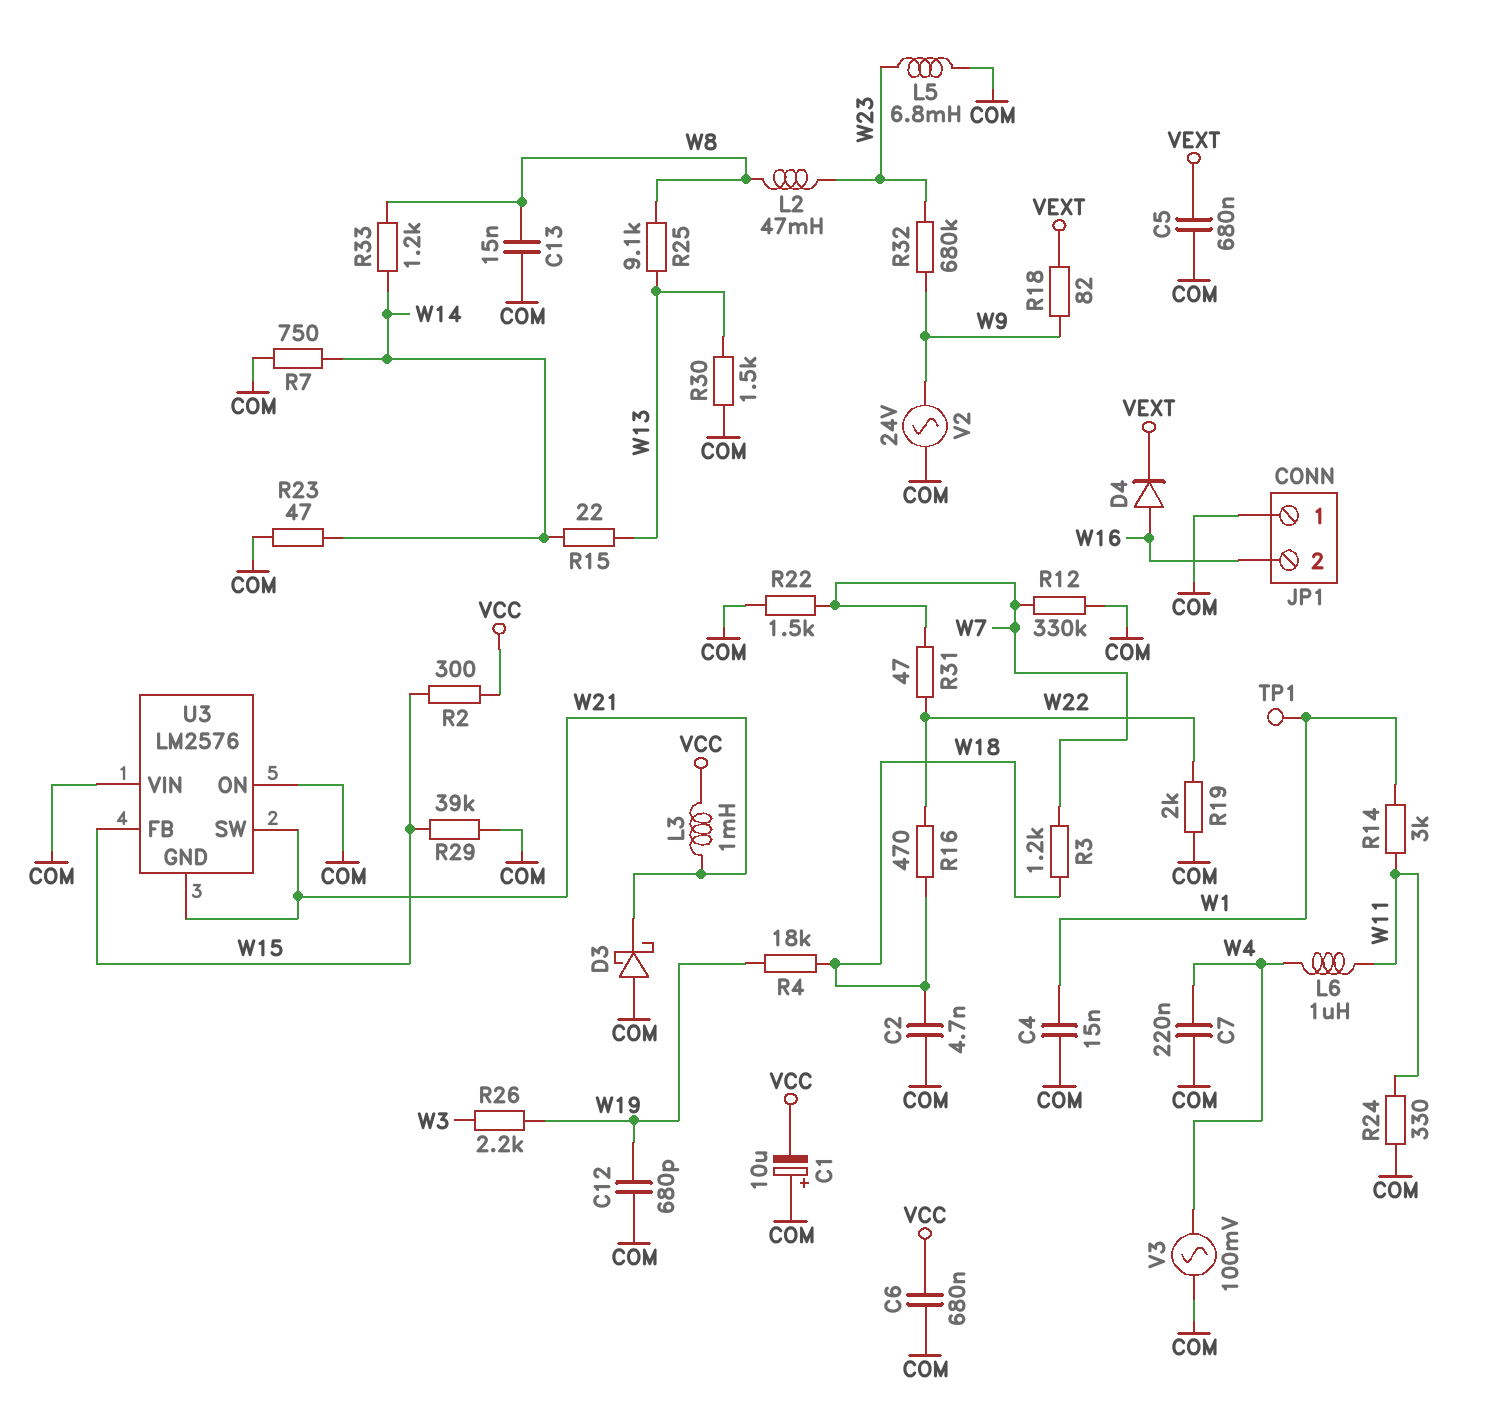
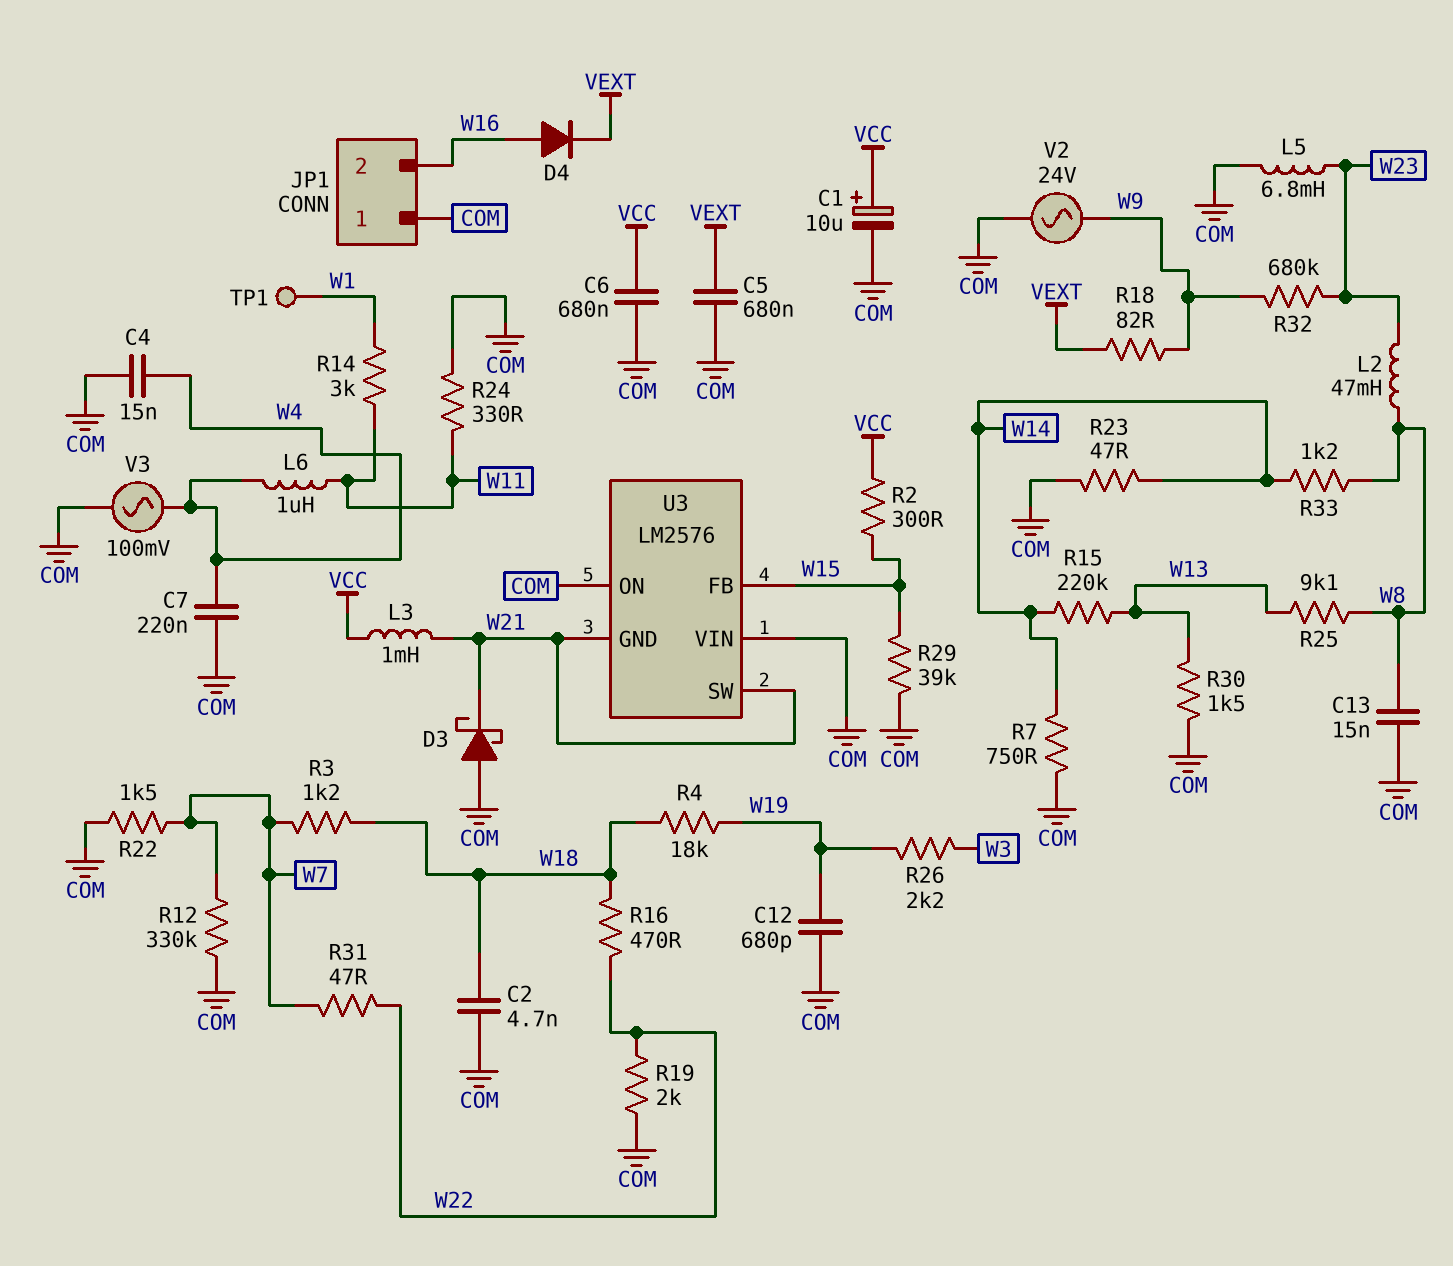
C1: 10uF (plus COM, minus VCC) -> 10uF (plus VCC, minus COM)
C4: 15nF (COM, W1) -> 15nF (COM, W4)
R15: 22 (W13, W14) -> 220k (W13, W14)

